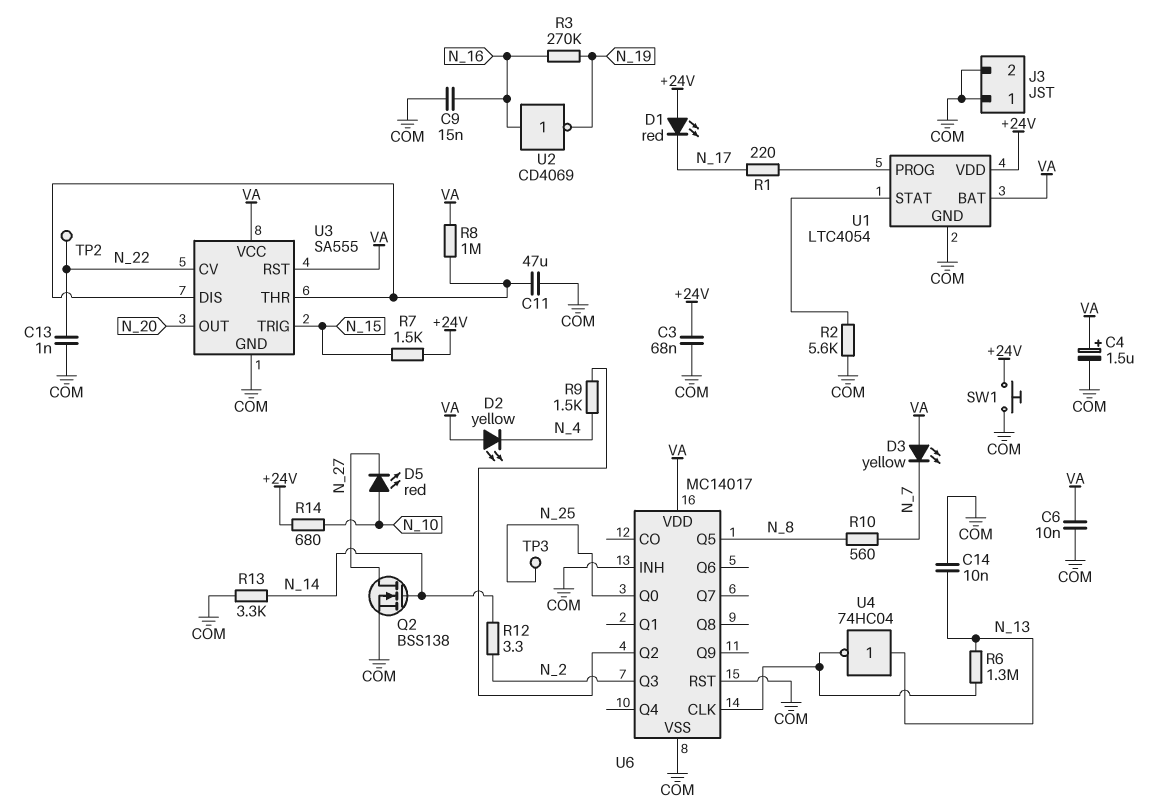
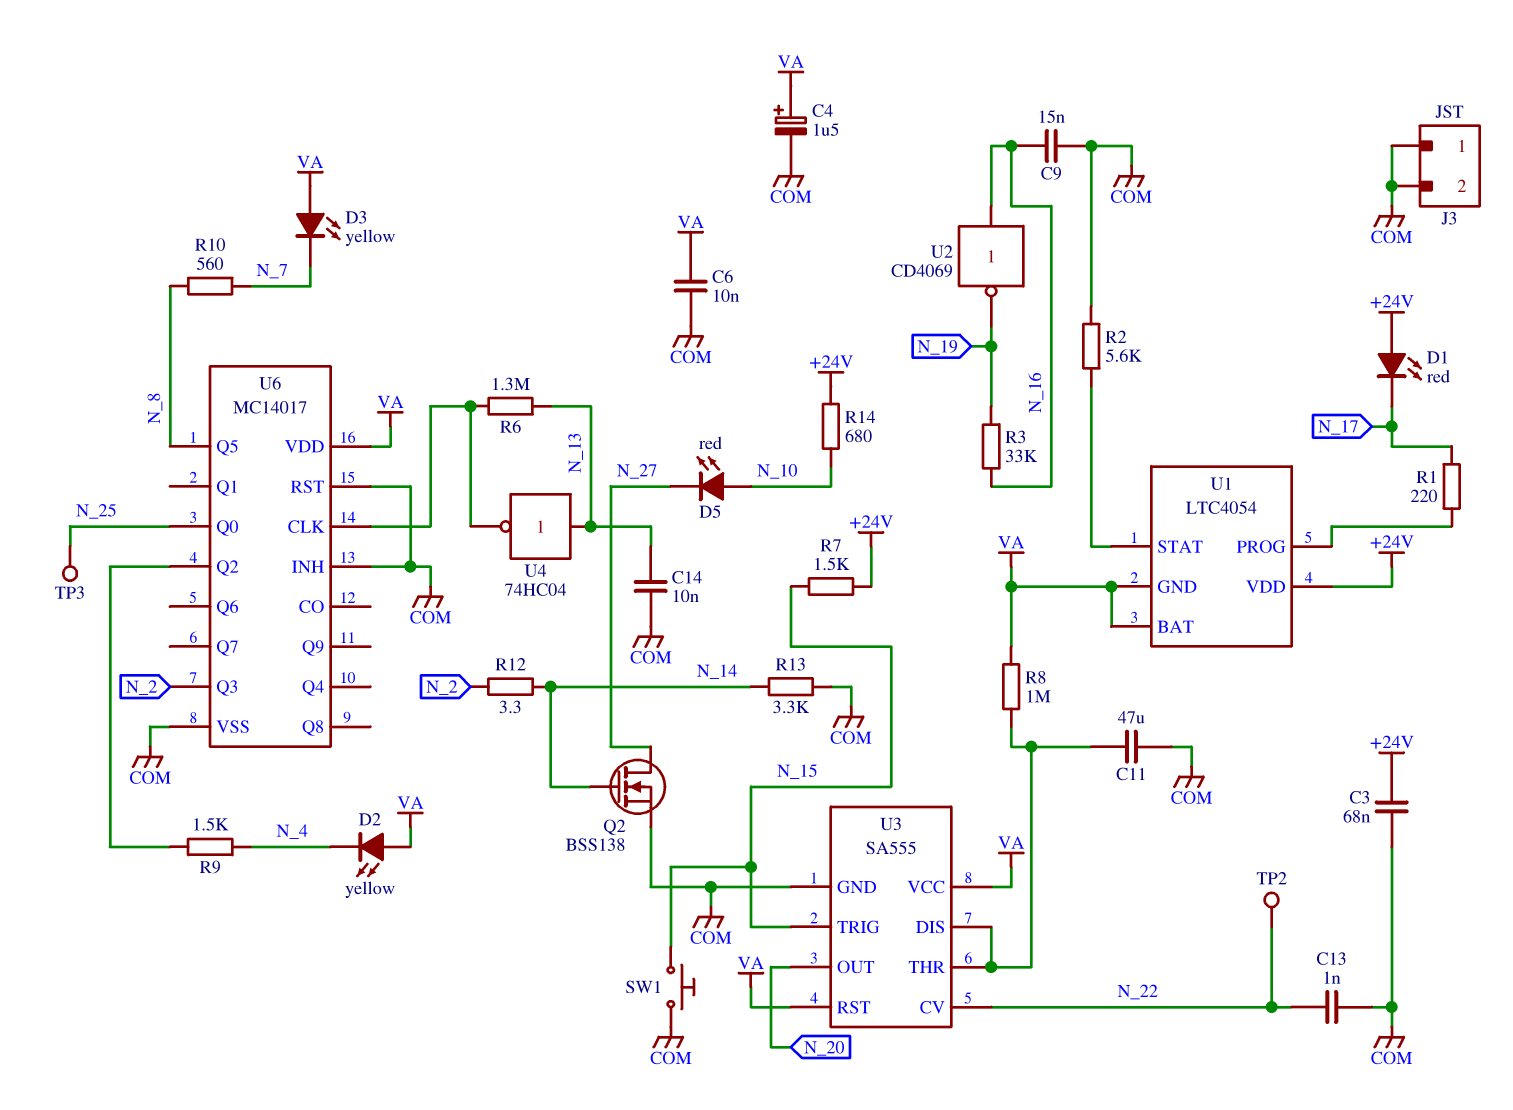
R3: 270k (N_16, N_19) -> 33k (N_16, N_19)
SW1: button (+24V, COM) -> button (COM, N_15)
U1 pin GND: COM -> VA

